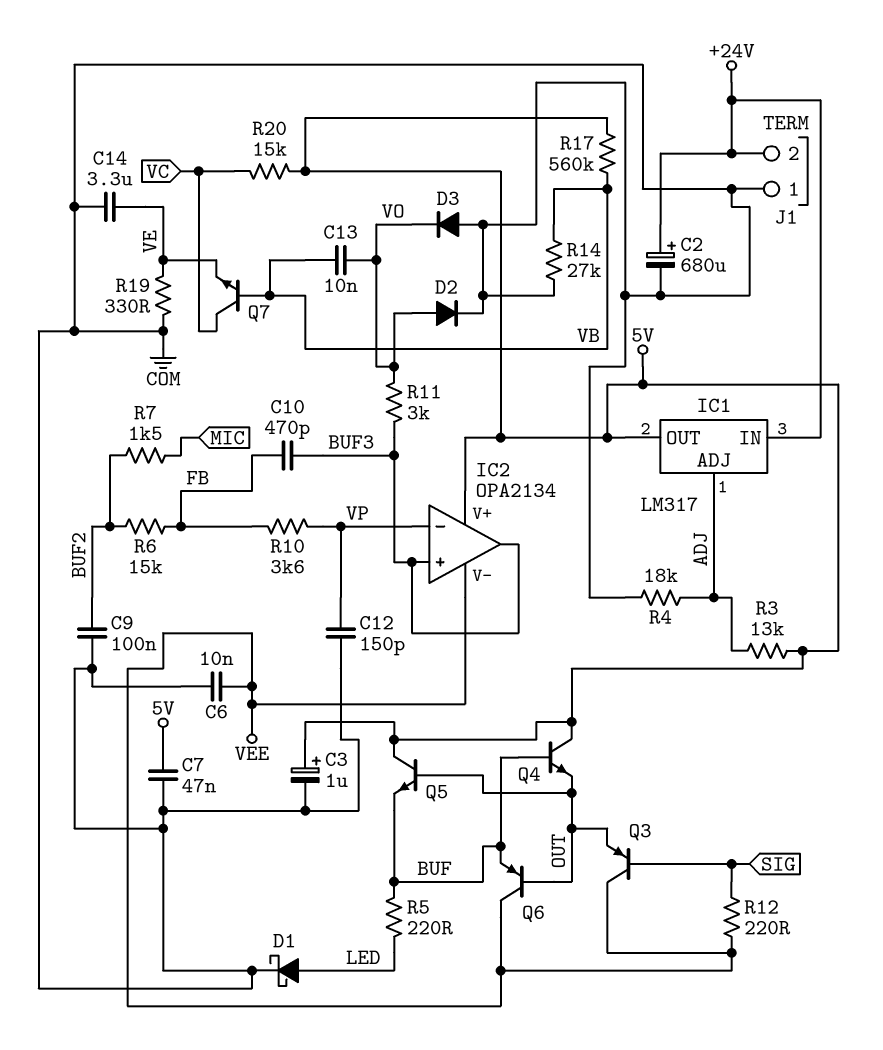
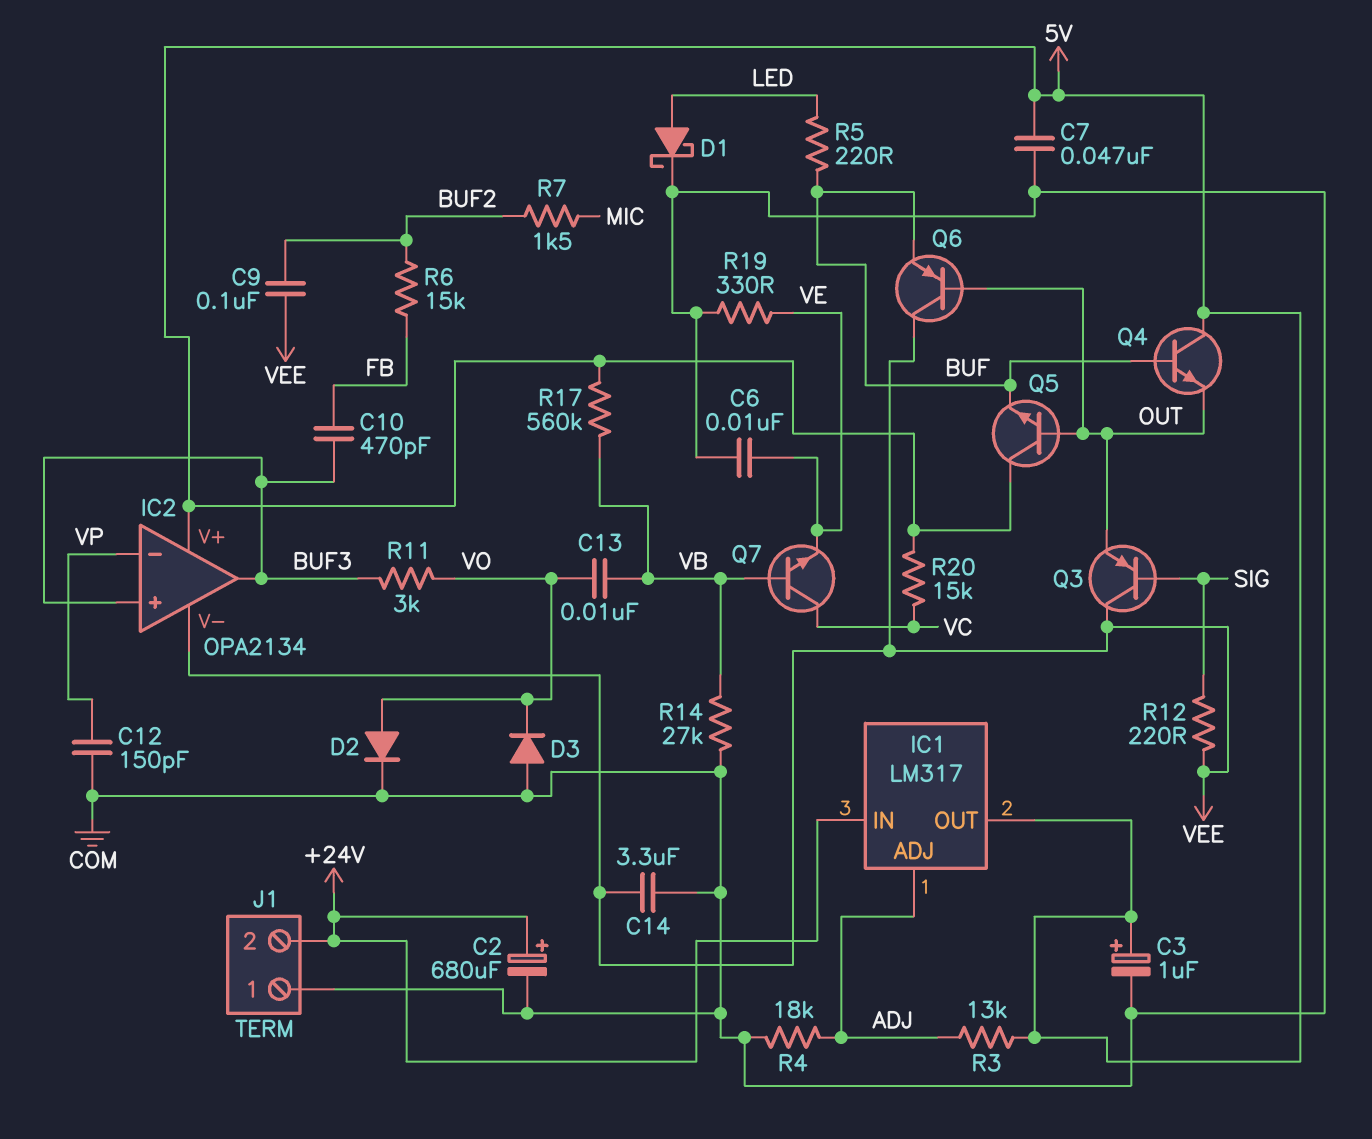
C6: 10nF (COM, VEE) -> 10nF (COM, VE)
C9: 100nF (BUF2, COM) -> 100nF (BUF2, VEE)
C14: 3.3uF (COM, VE) -> 3.3uF (COM, VEE)
R10: 3.6k (FB, VP) -> none

